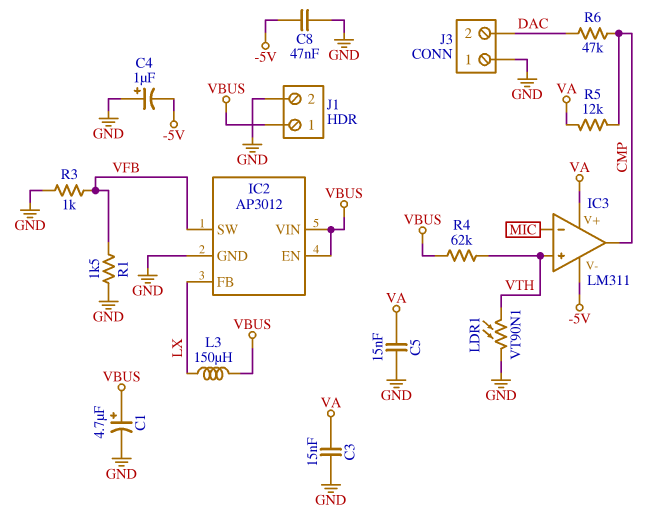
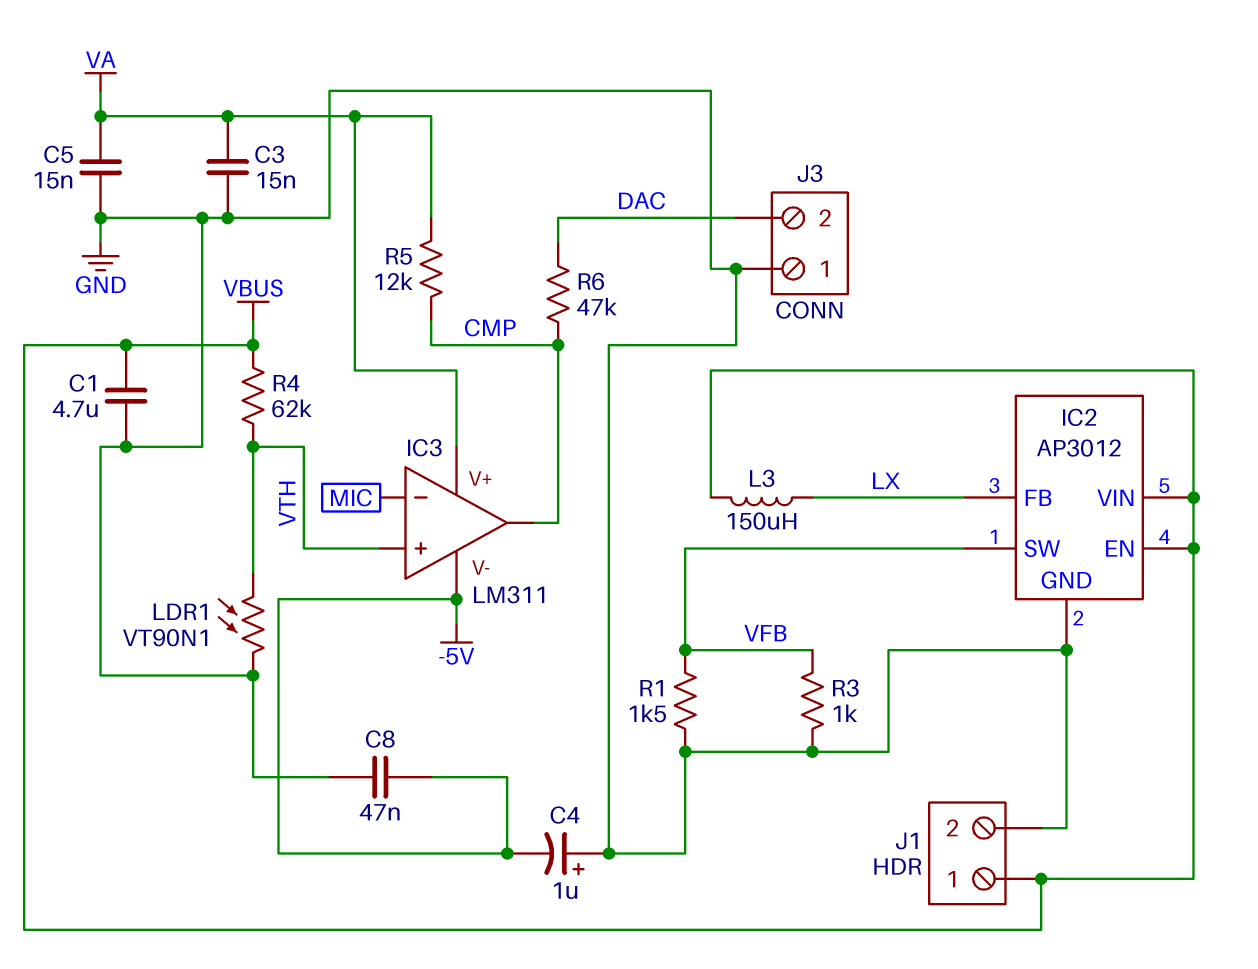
C1: 4.7uF (plus VBUS, minus GND) -> 4.7uF (GND, VBUS)

